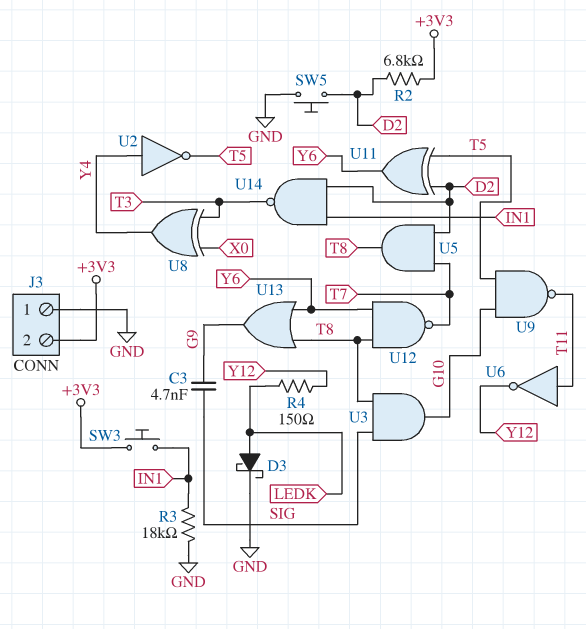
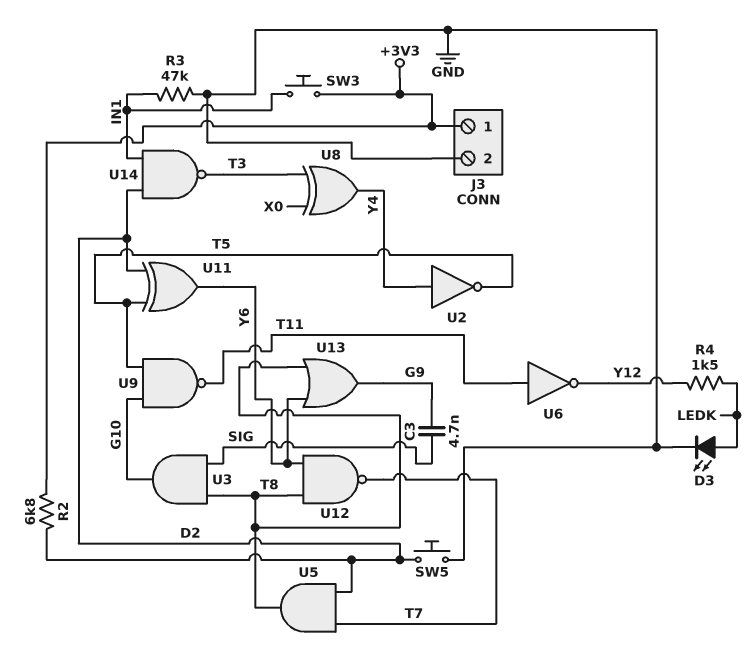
D3: schottky (A LEDK, K GND) -> LED (A LEDK, K GND)
J3 pin 1: GND -> +3V3
J3 pin 2: +3V3 -> GND
R3: 18k (GND, IN1) -> 47k (GND, IN1)
R4: 150 (LEDK, Y12) -> 1.5k (LEDK, Y12)

